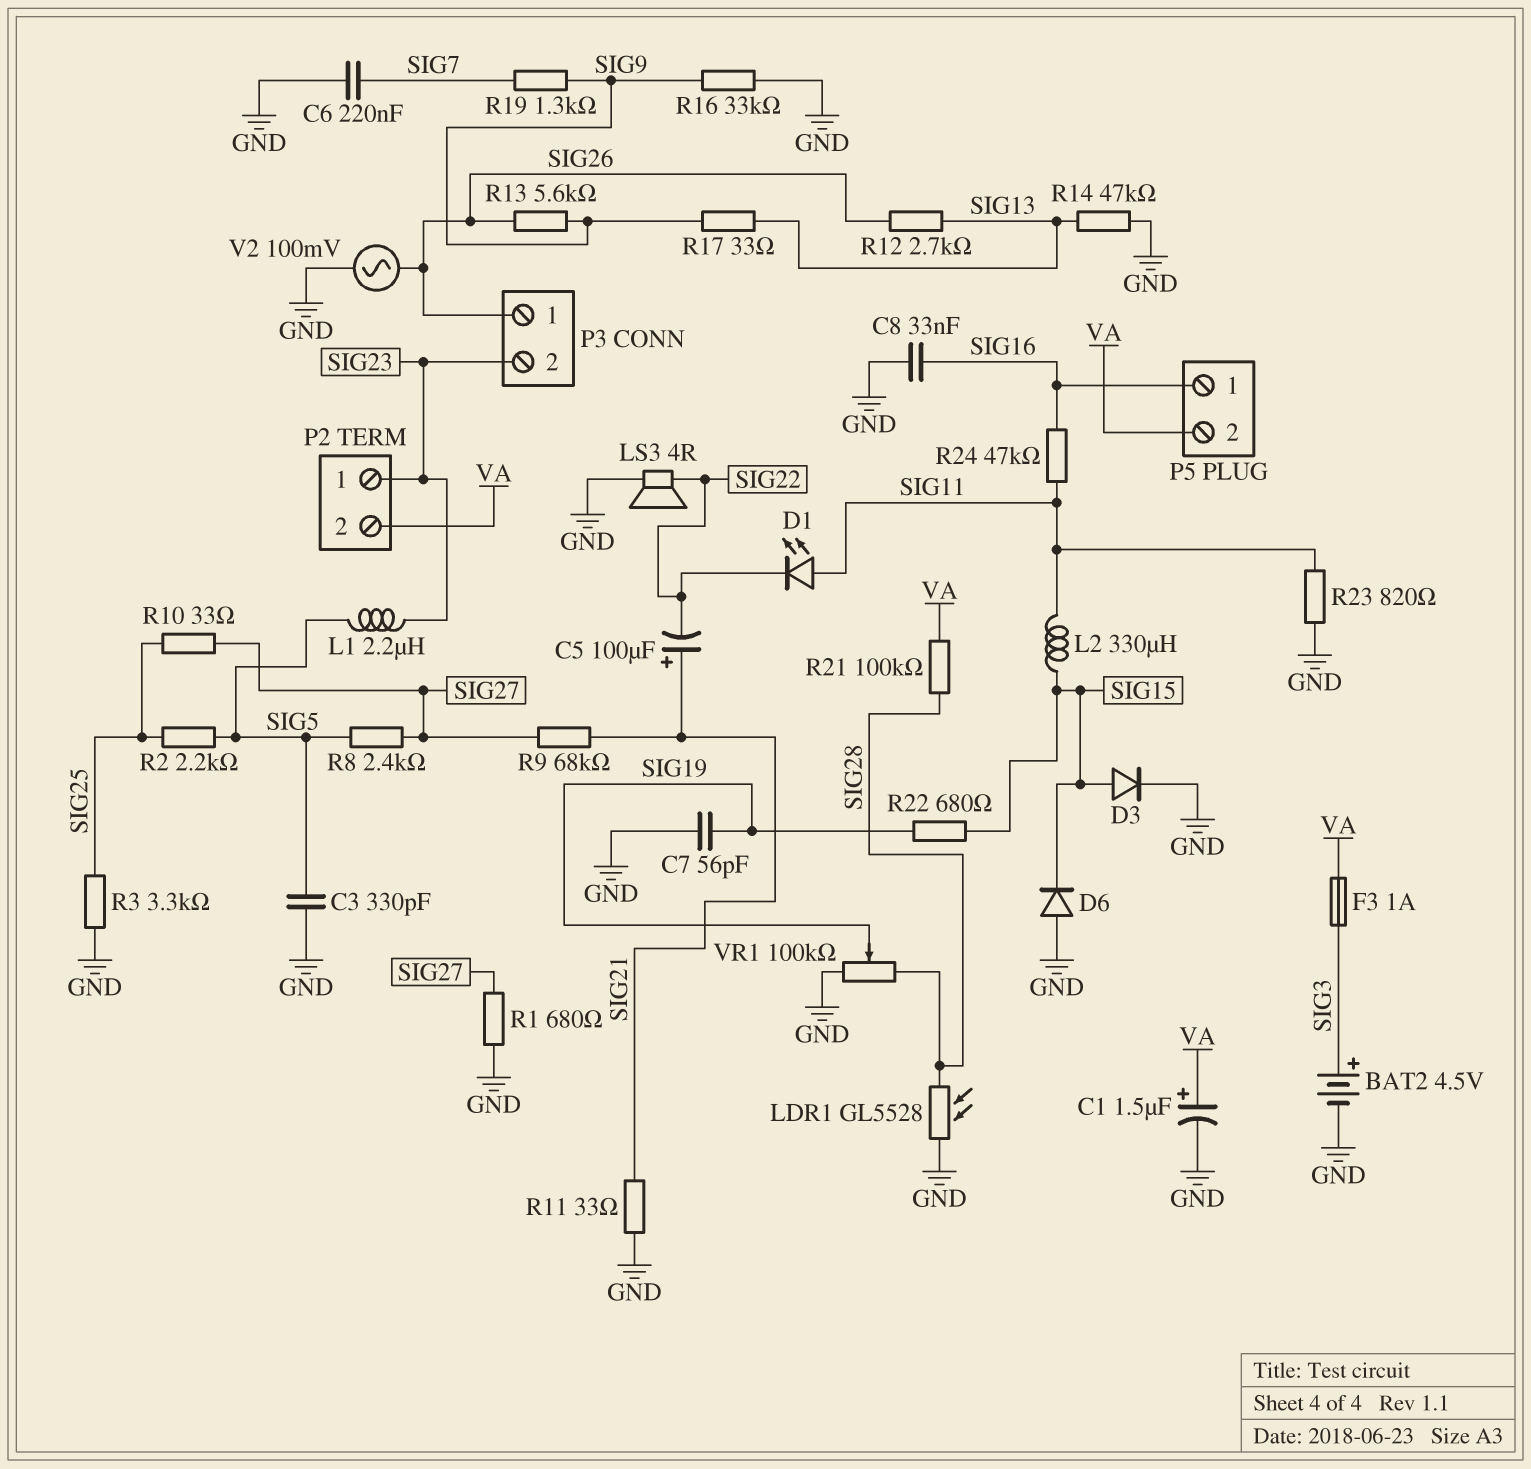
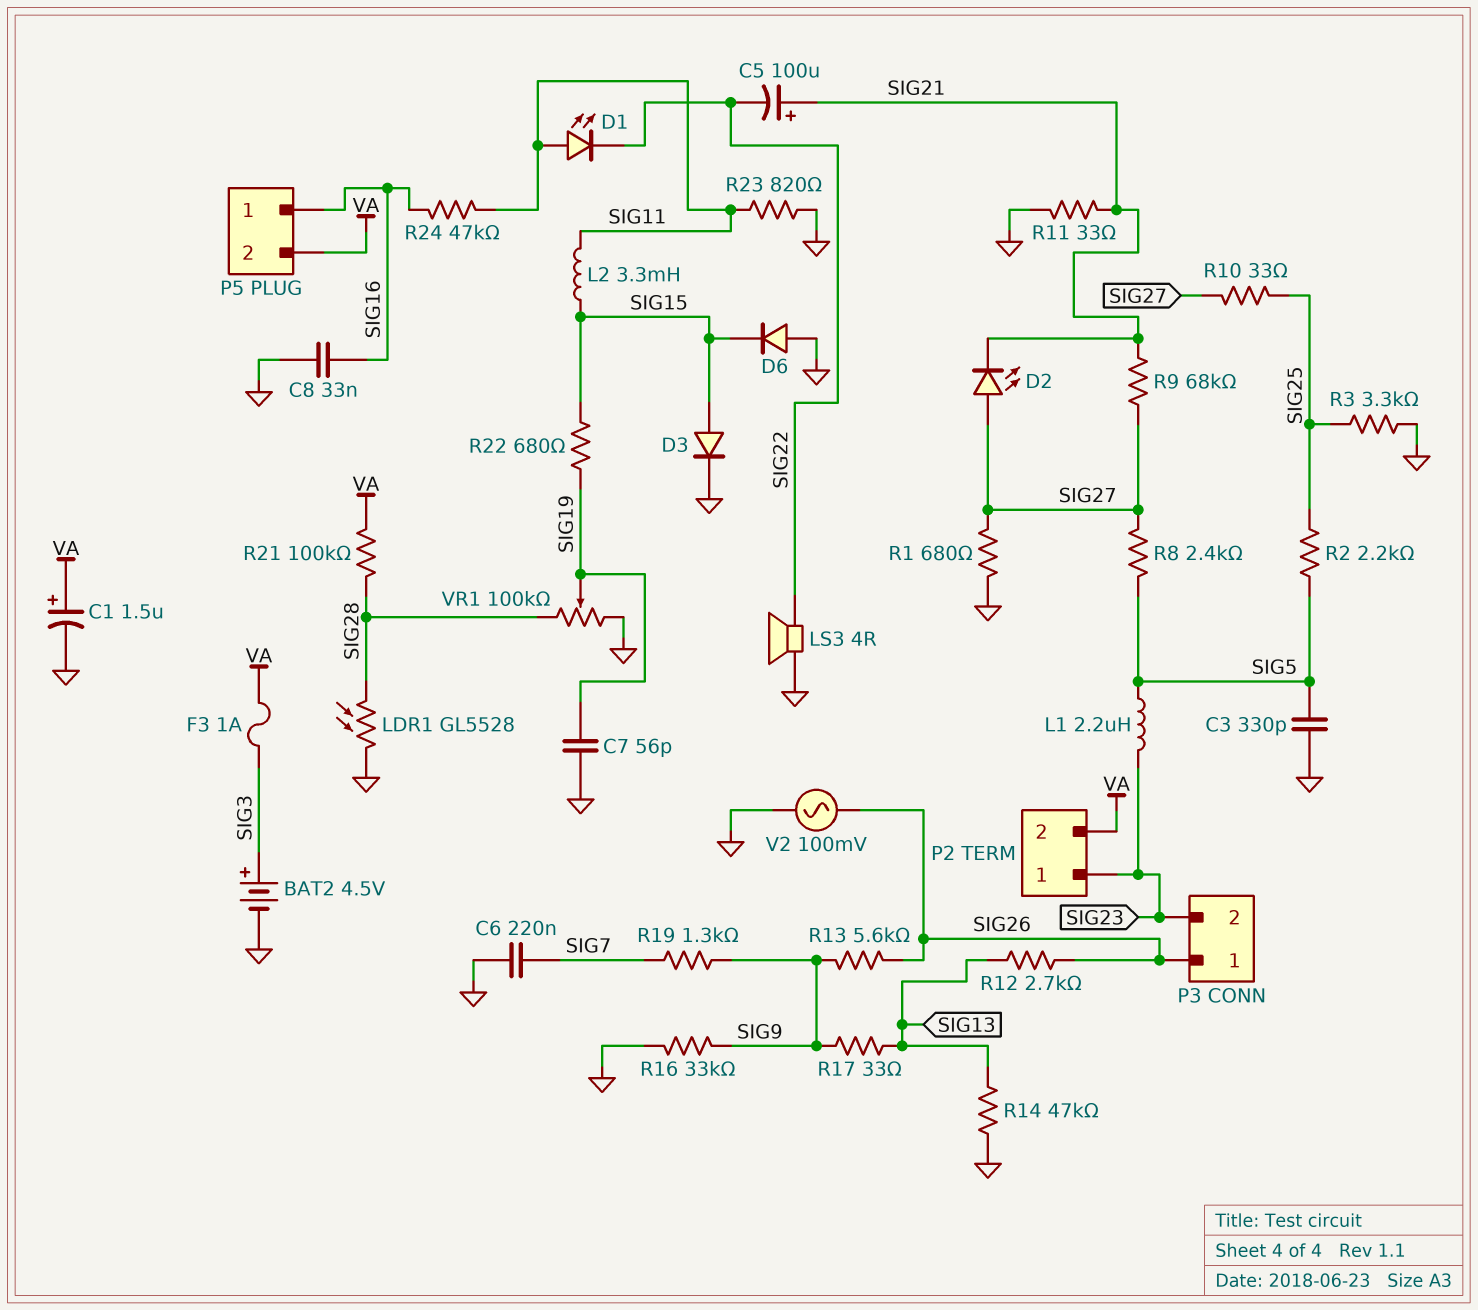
D2: none -> LED (A SIG27, K SIG21)
L2: 330uH (SIG11, SIG15) -> 3.3mH (SIG11, SIG15)

